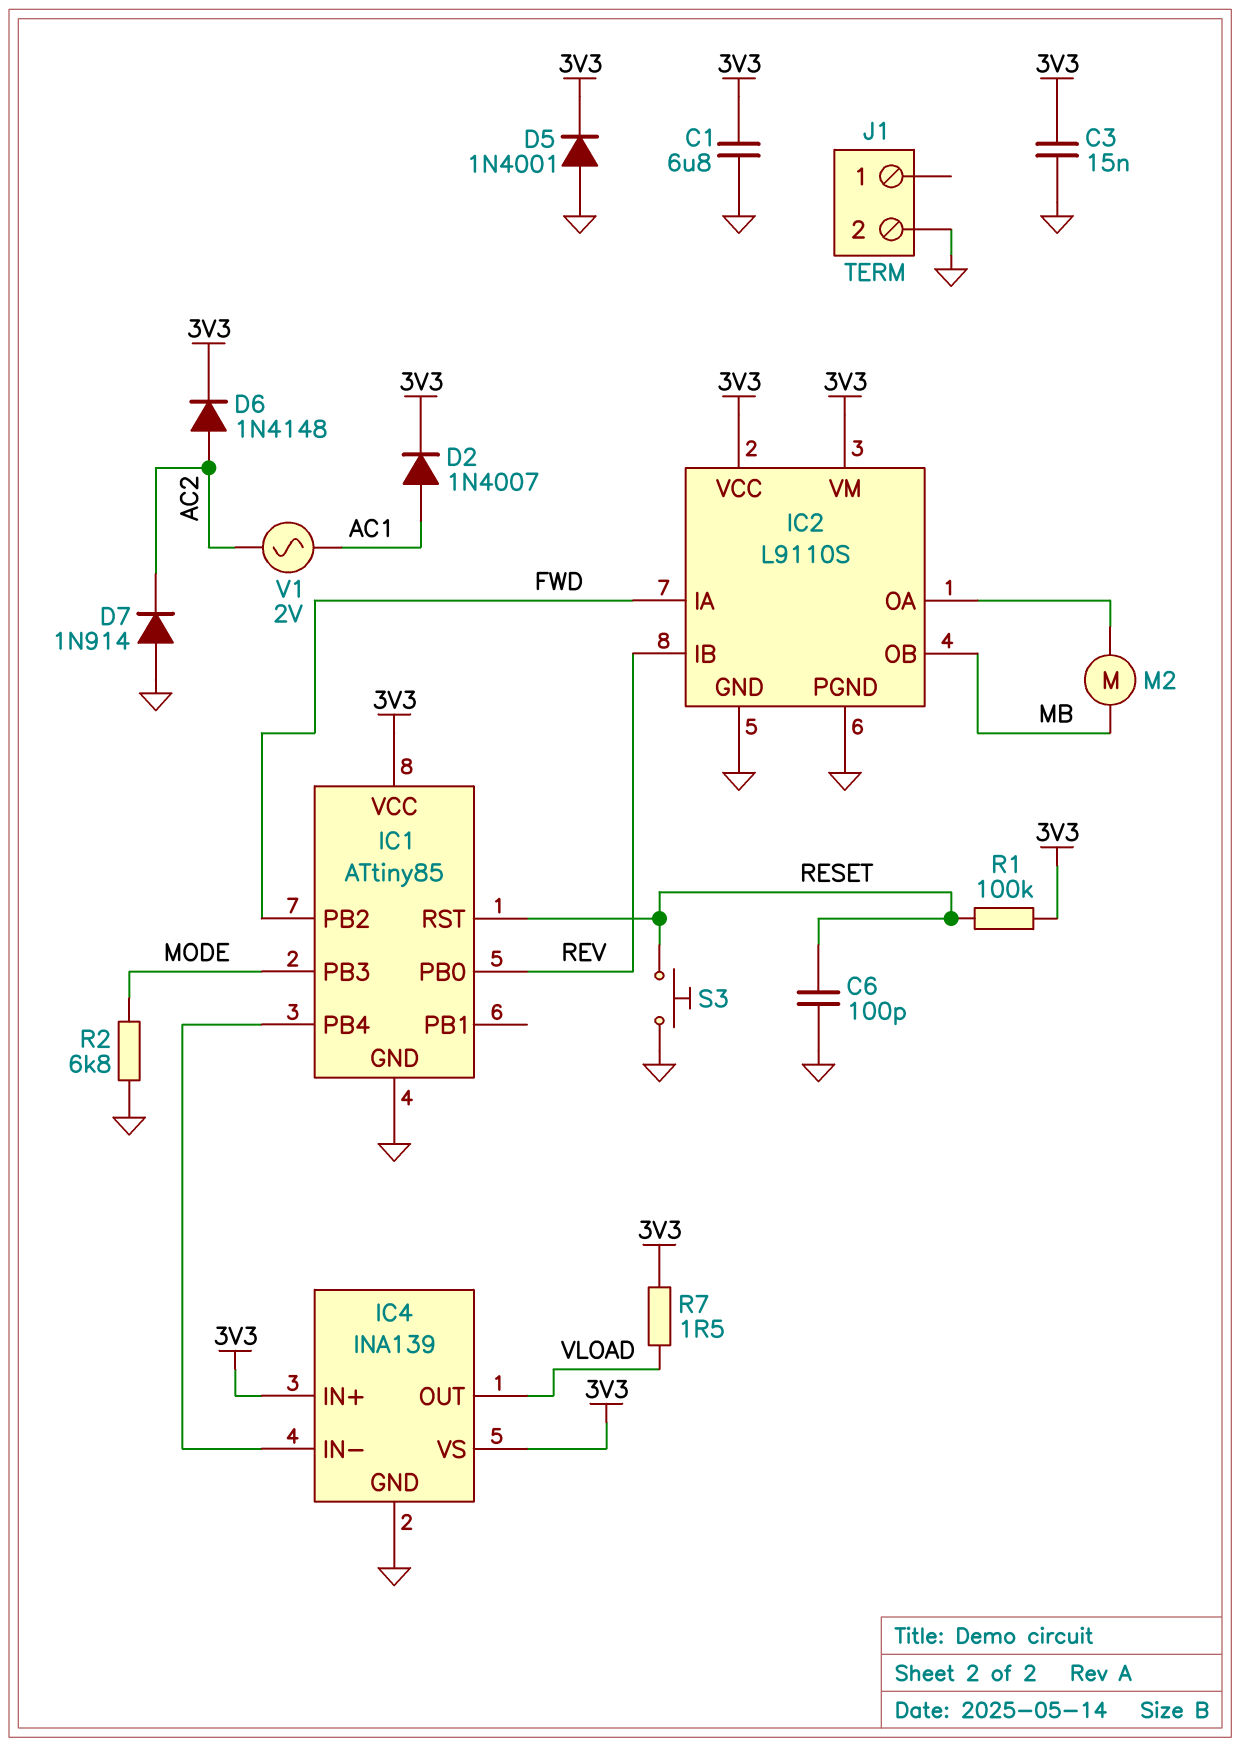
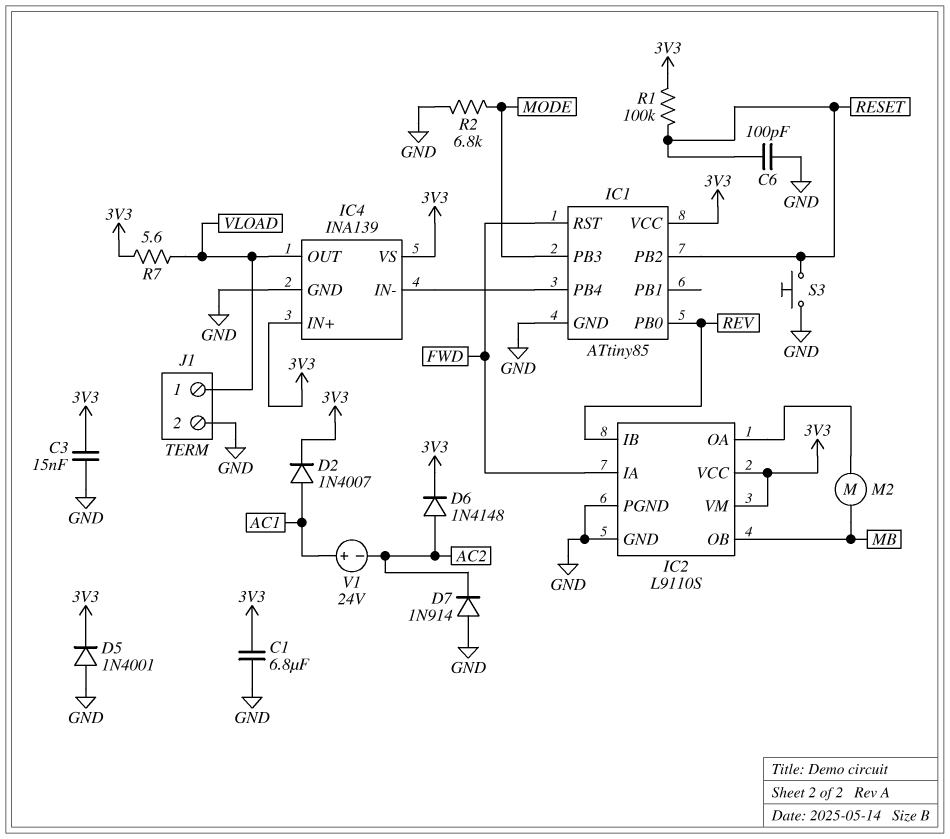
IC1 pin PB2: FWD -> RESET
IC1 pin RST: RESET -> FWD
J1 pin 1: none -> VLOAD
R7: 1.5 (3V3, VLOAD) -> 5.6 (3V3, VLOAD)
V1: AC 2V (AC1, AC2) -> 24V (plus AC1, minus AC2)

